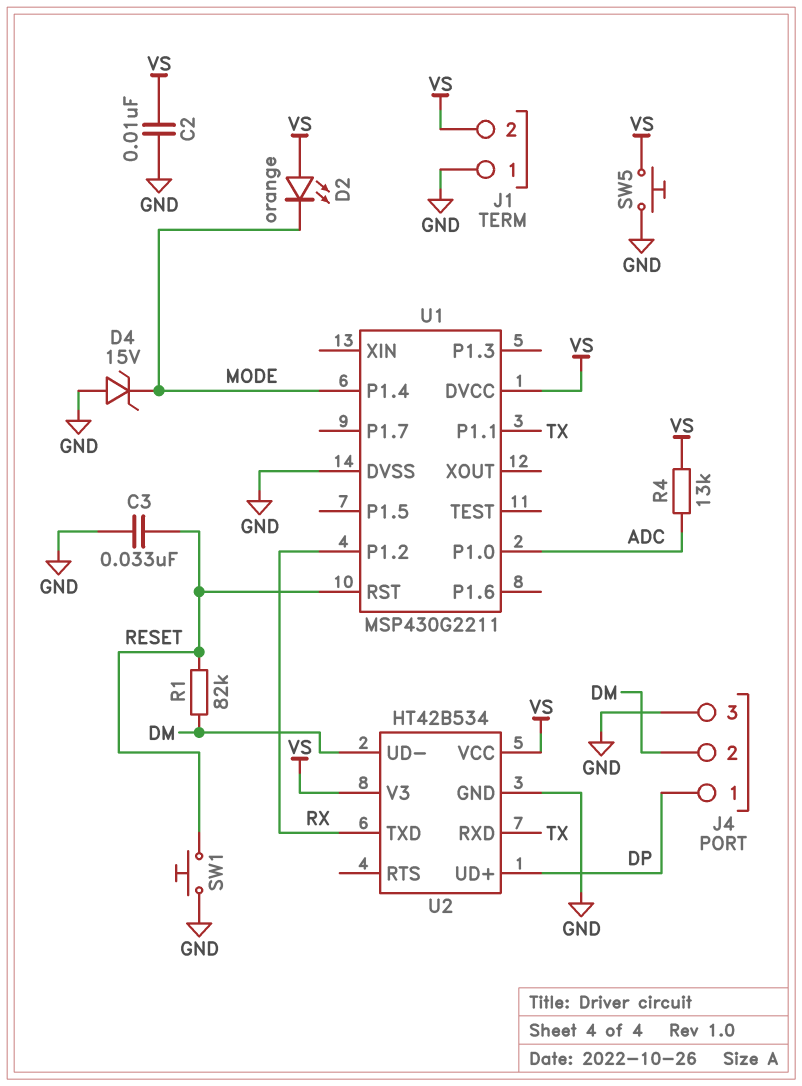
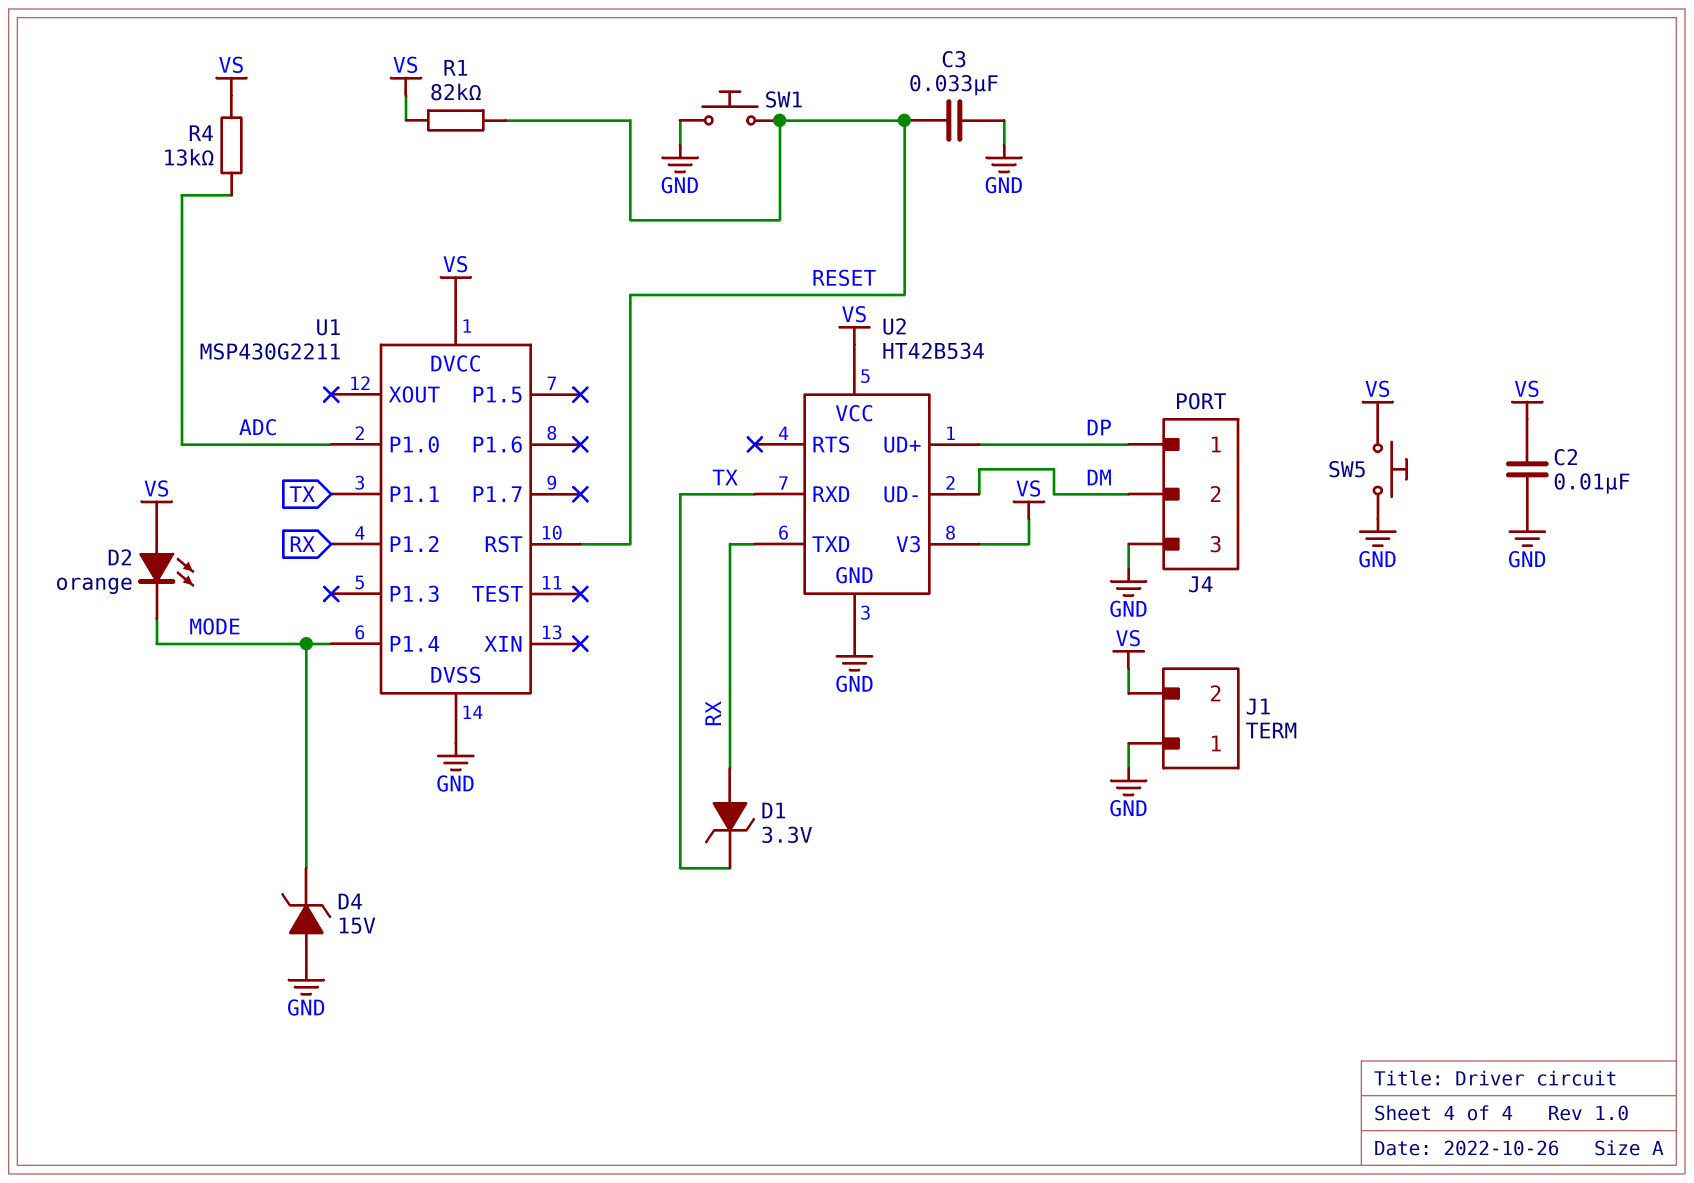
D1: none -> zener 3.3V (A RX, K TX)
R1: 82k (DM, RESET) -> 82k (RESET, VS)

